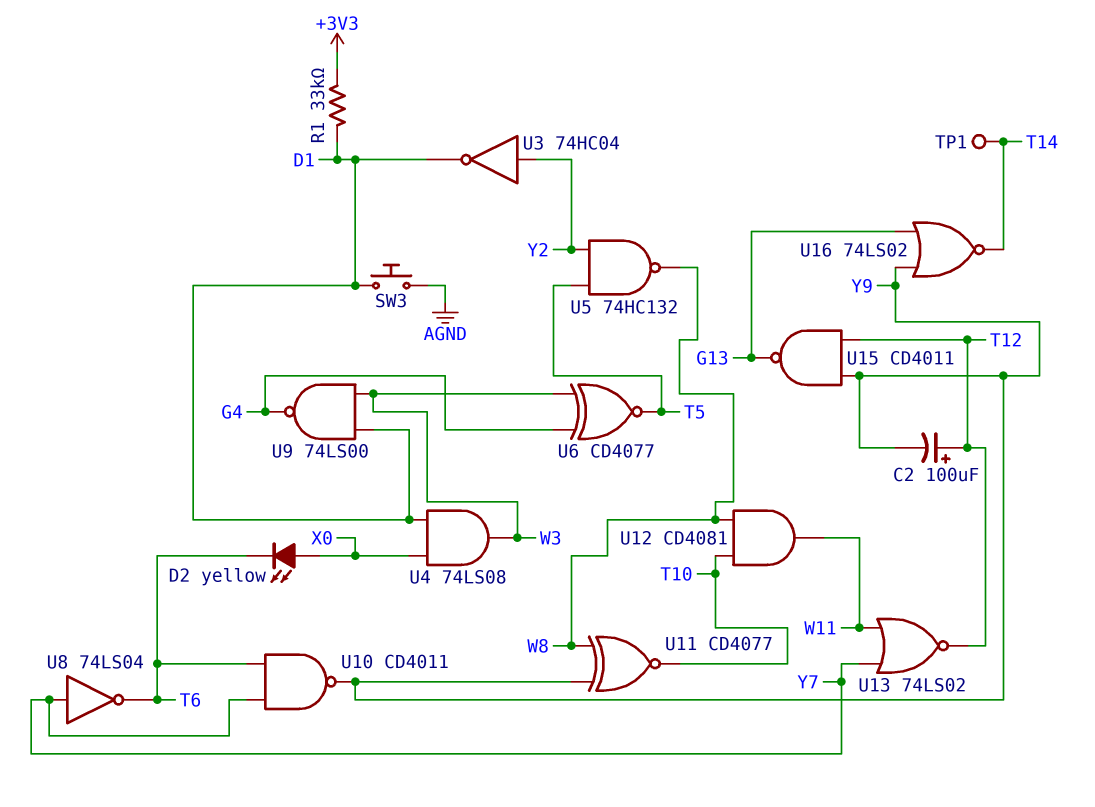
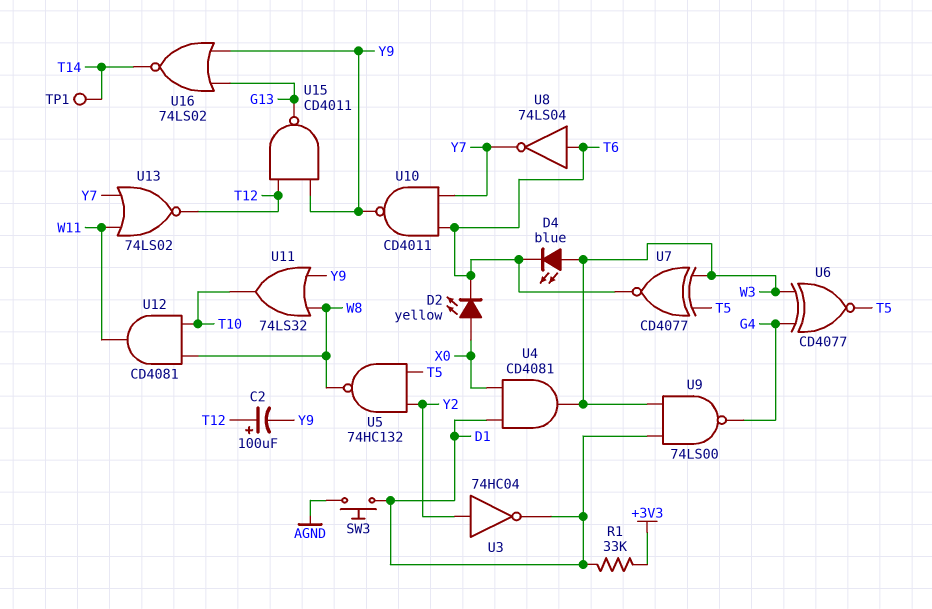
D4: none -> LED blue (A W3, K T6)
U4: AND 74LS08 (in D1, in X0, out W3) -> AND CD4081 (in D1, in X0, out W3)
U7: none -> XNOR CD4077 (in T5, in W3, out T6)
U8: NOT 74LS04 (in Y7, out T6) -> NOT 74LS04 (in T6, out Y7)
U11: XNOR CD4077 (in W8, in Y9, out T10) -> OR 74LS32 (in W8, in Y9, out T10)

